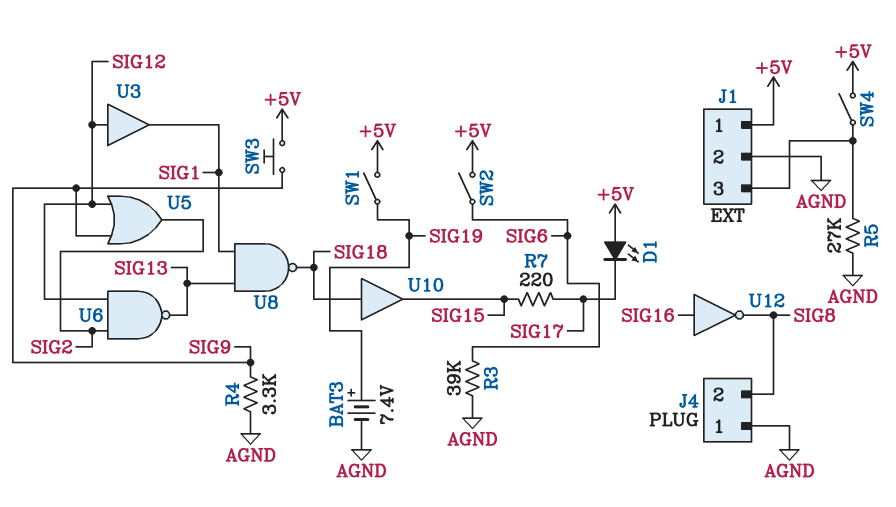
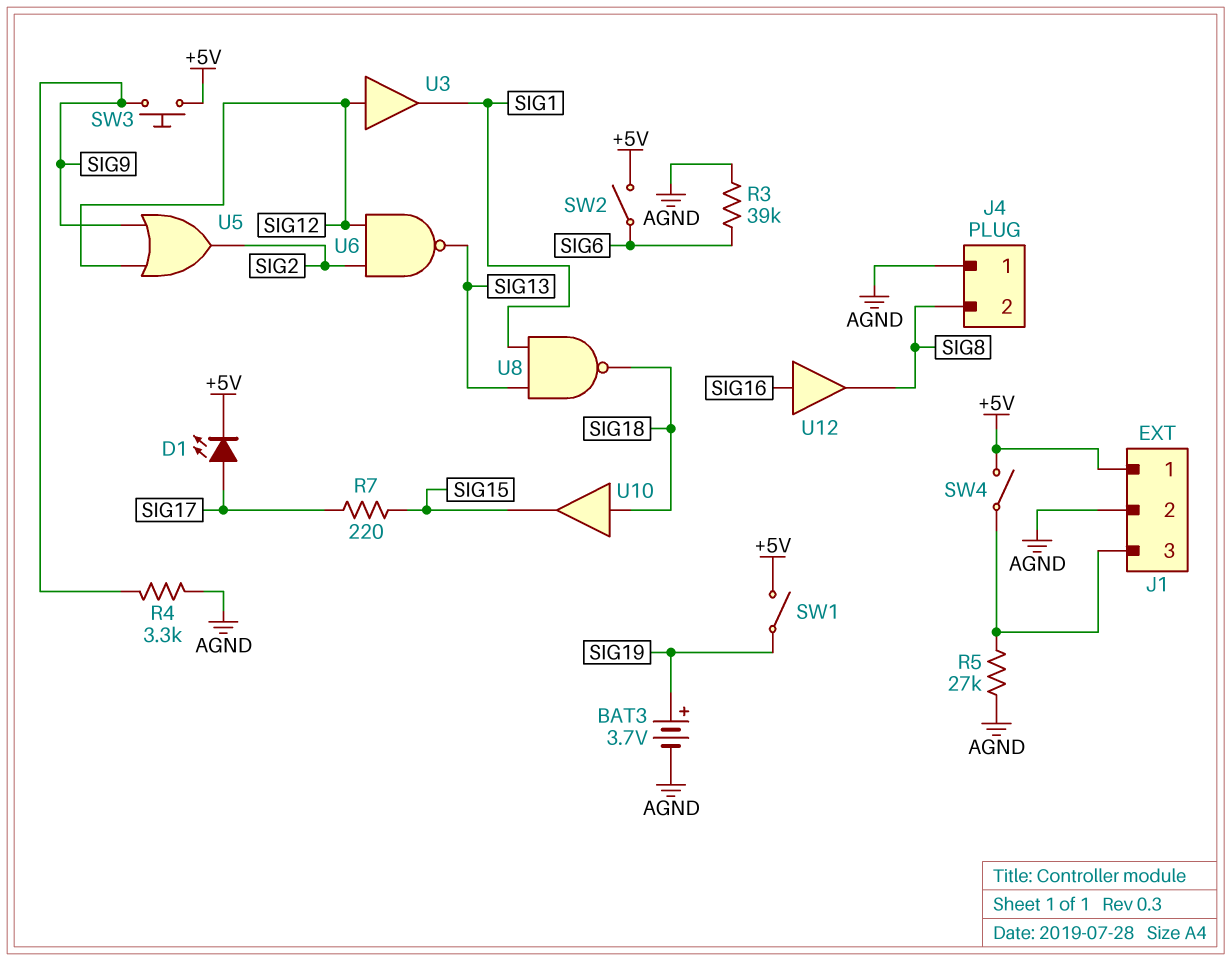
BAT3: 7.4V (plus SIG19, minus AGND) -> 3.7V (plus SIG19, minus AGND)
D1: LED (A +5V, K SIG17) -> LED (A SIG17, K +5V)
U12: NOT (in SIG16, out SIG8) -> buffer (in SIG16, out SIG8)

